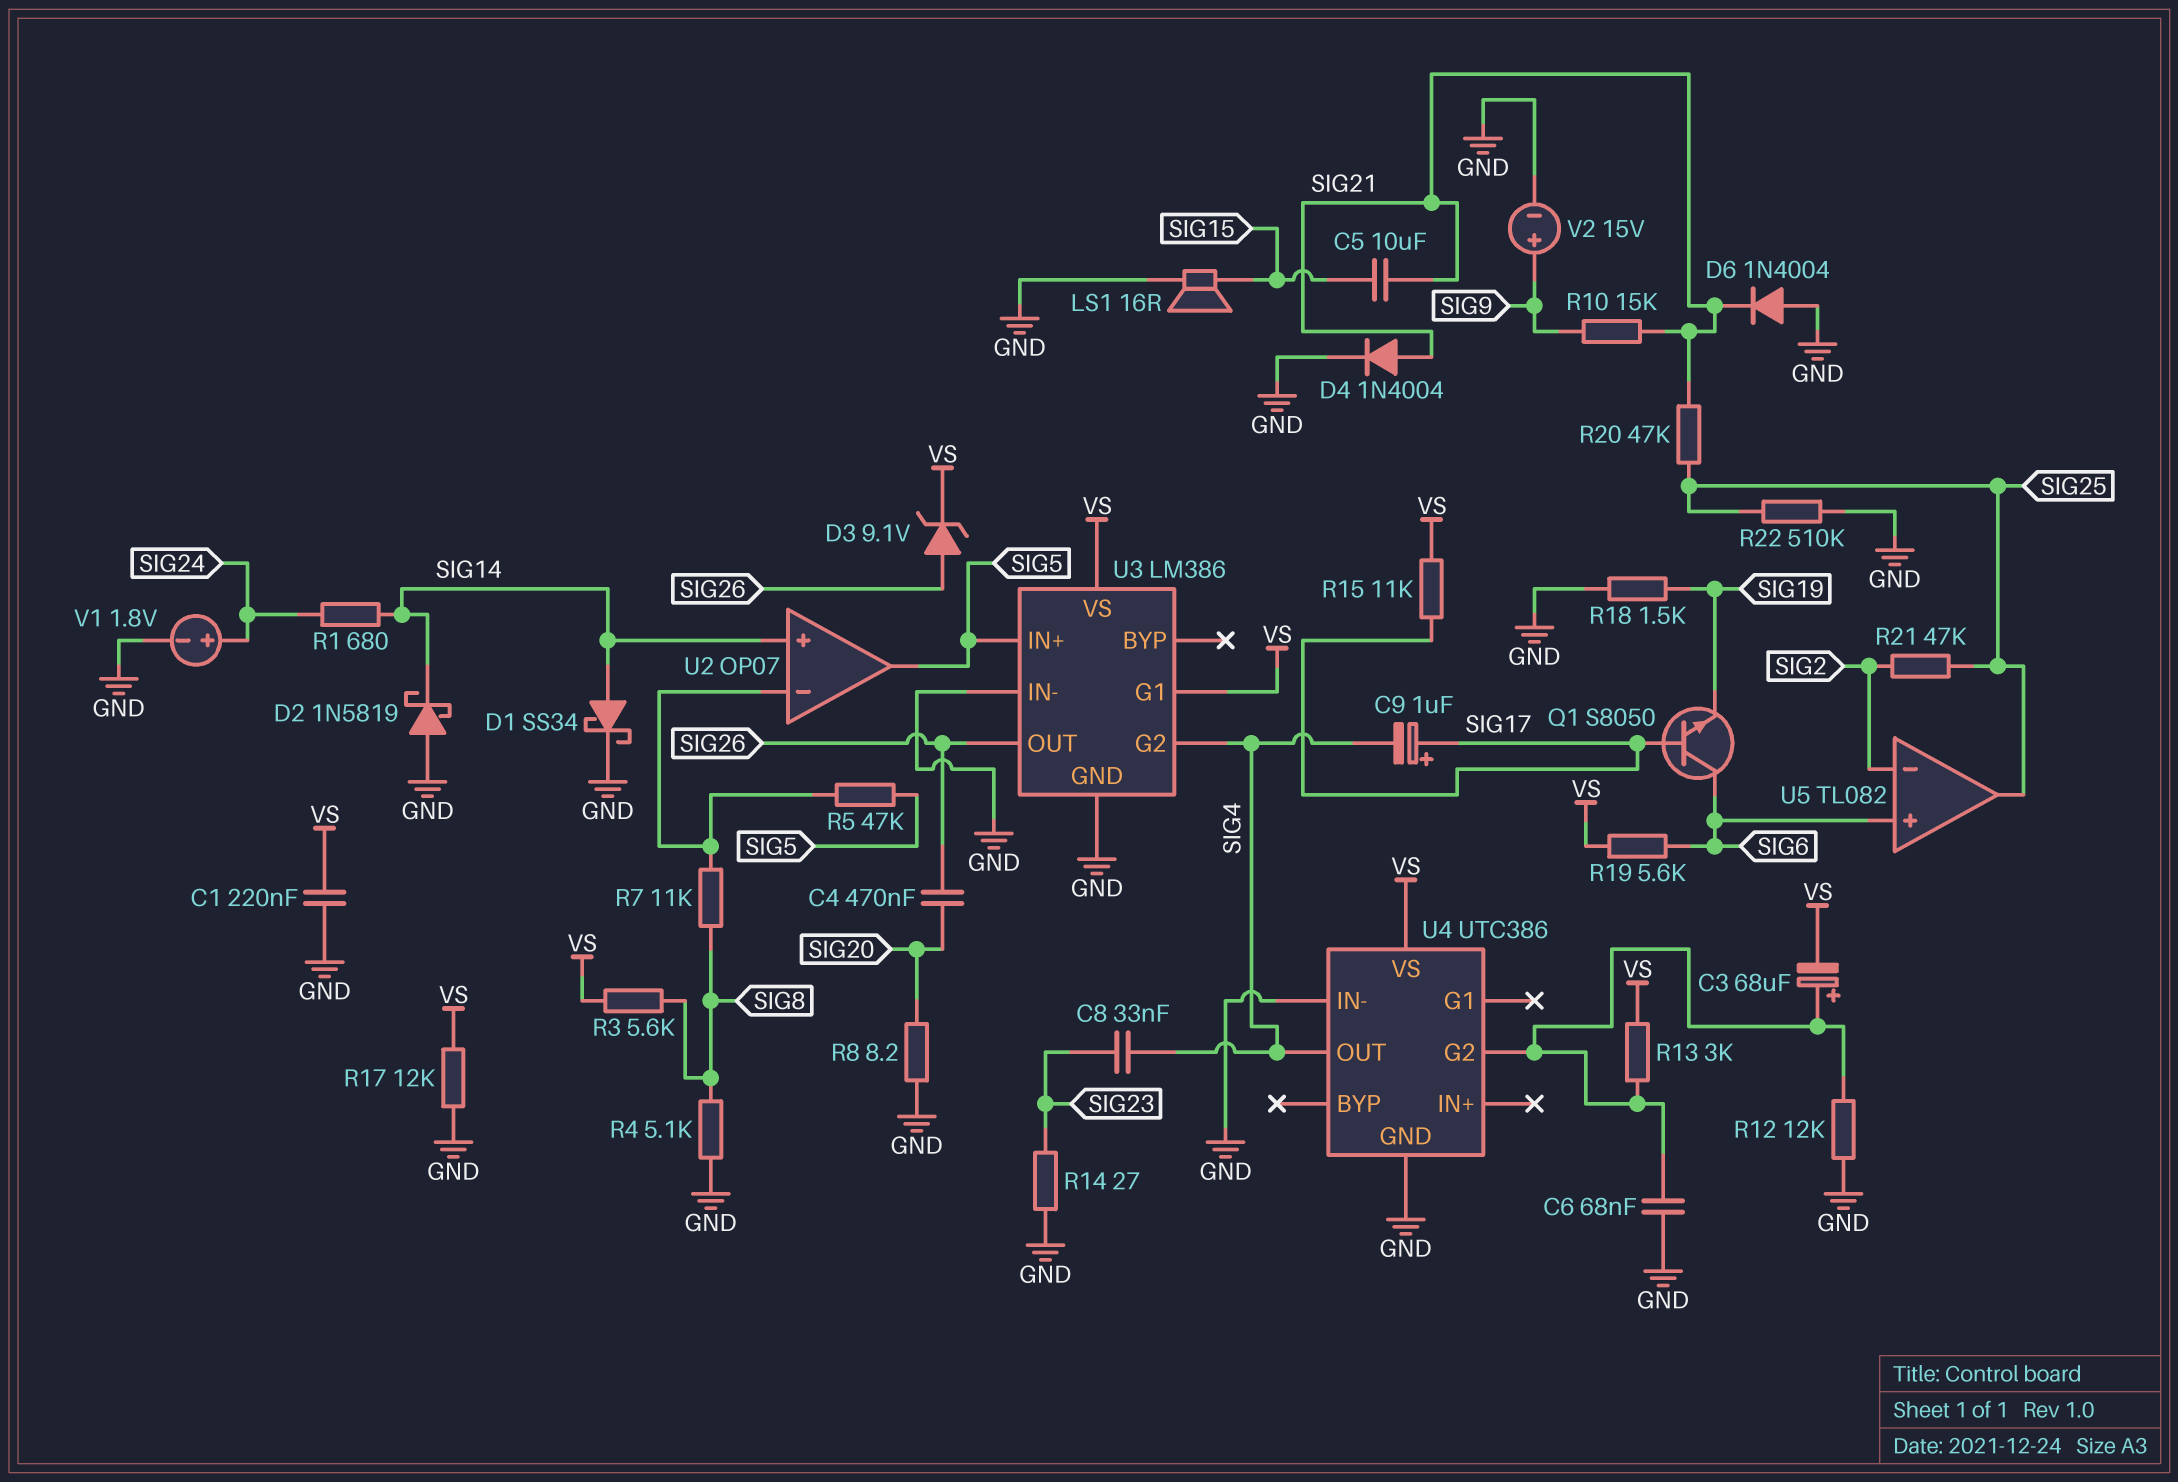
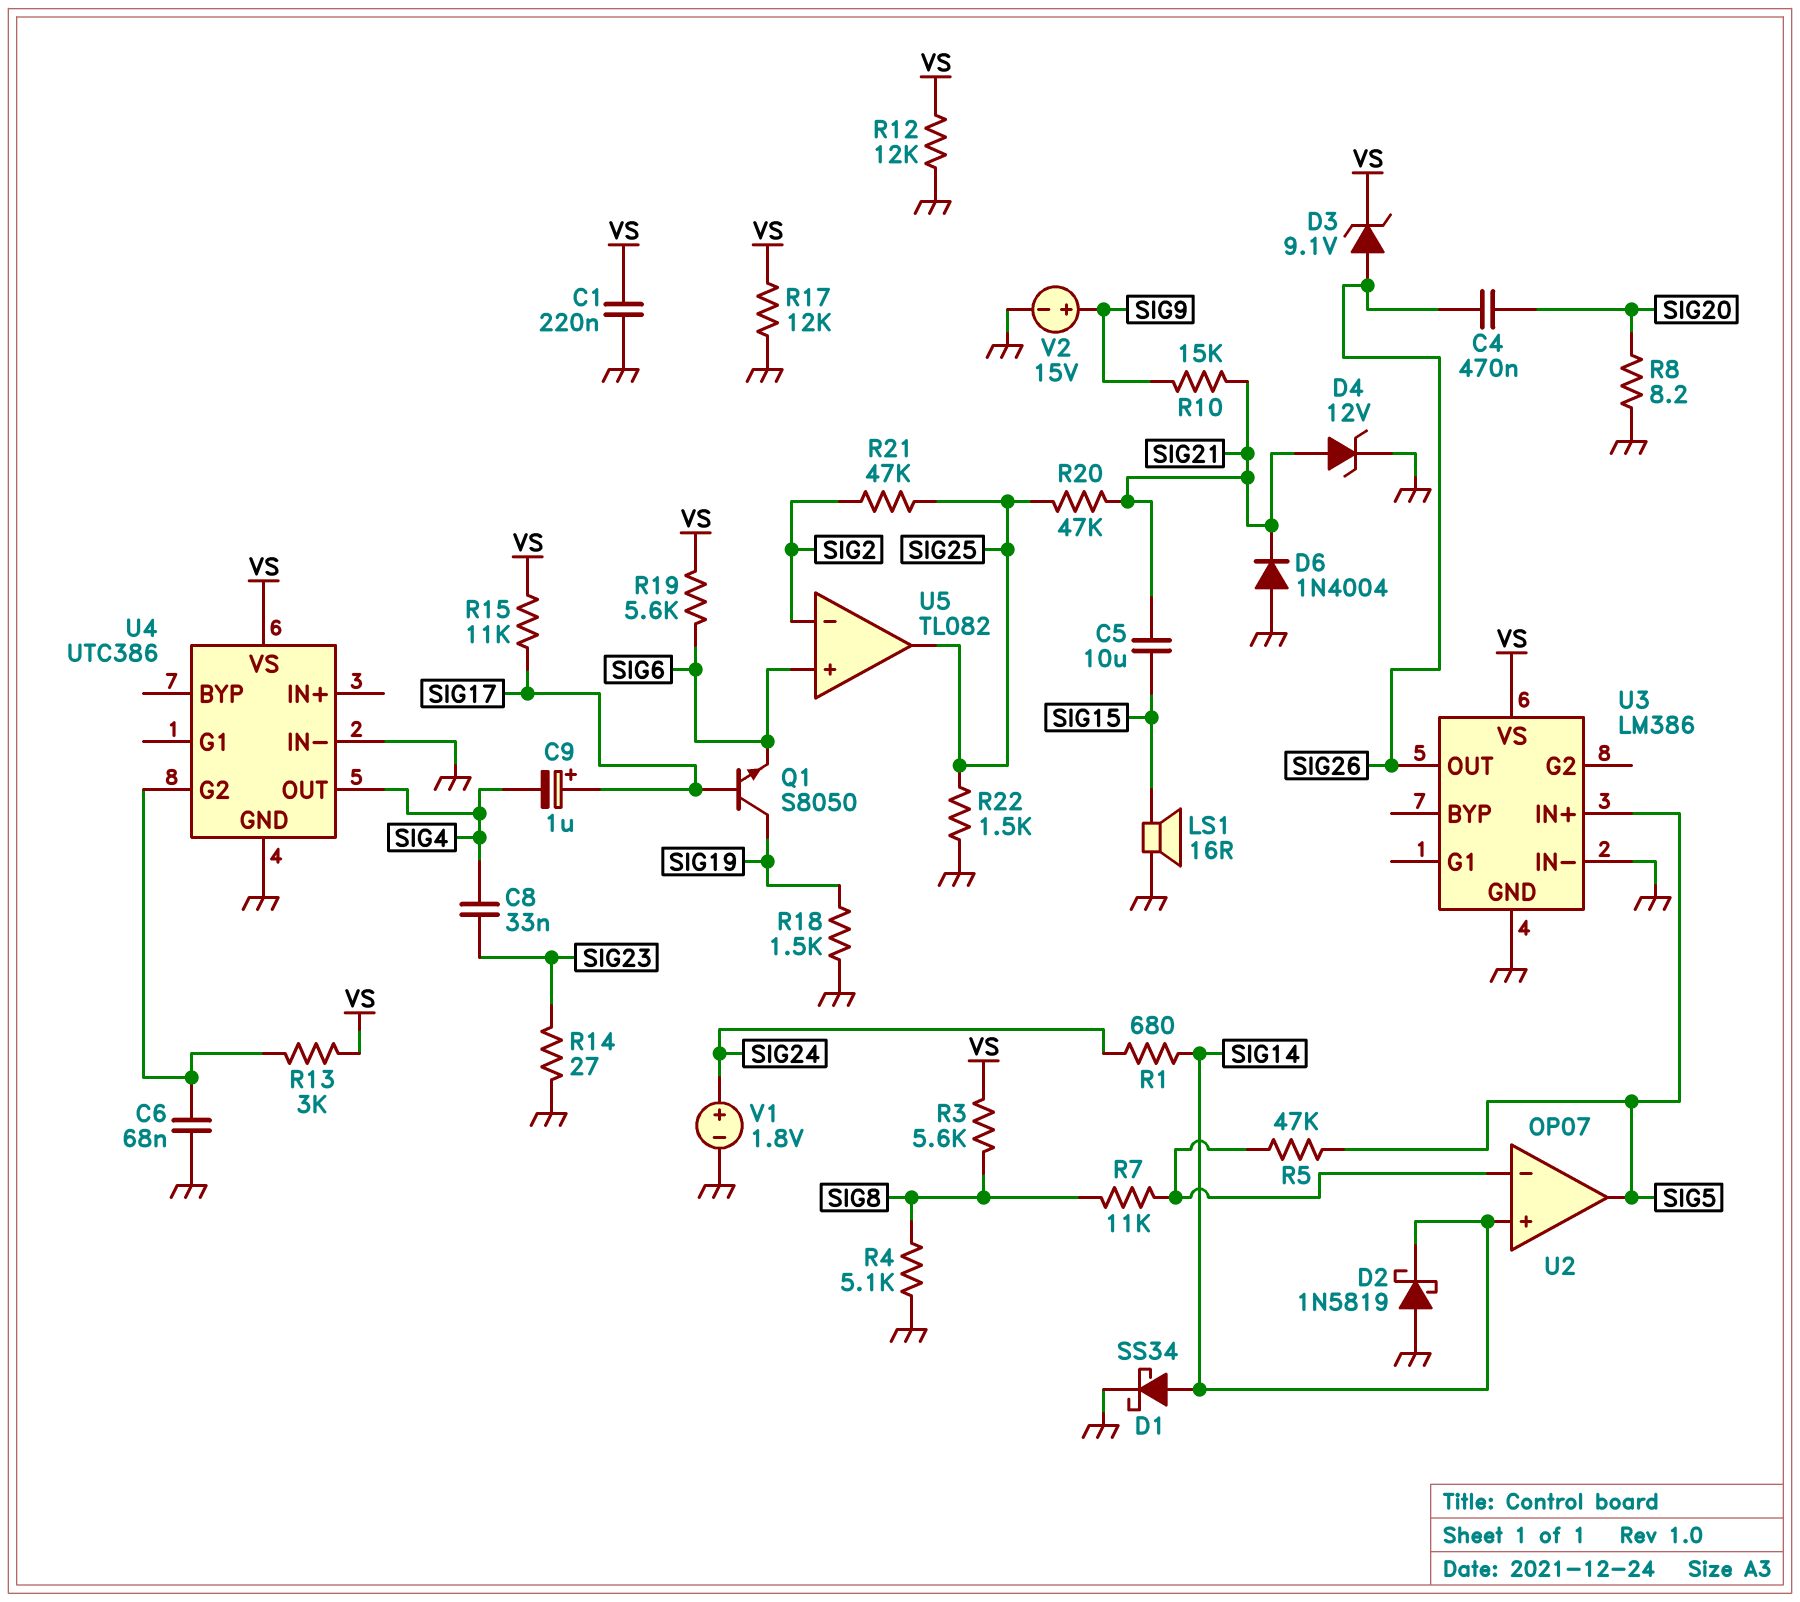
C3: 68uF (plus U4/G2, minus VS) -> none
D4: diode 1N4004 (A SIG21, K GND) -> zener 12V (A SIG21, K GND)
Q1: NPN S8050 (B SIG17, C SIG6, E SIG19) -> NPN S8050 (B SIG17, C SIG19, E SIG6)
R12: 12k (GND, U4/G2) -> 12k (GND, VS)
R22: 510k (GND, SIG25) -> 1.5k (GND, SIG25)
U3 pin G1: VS -> none
U3 pin G2: SIG4 -> none

